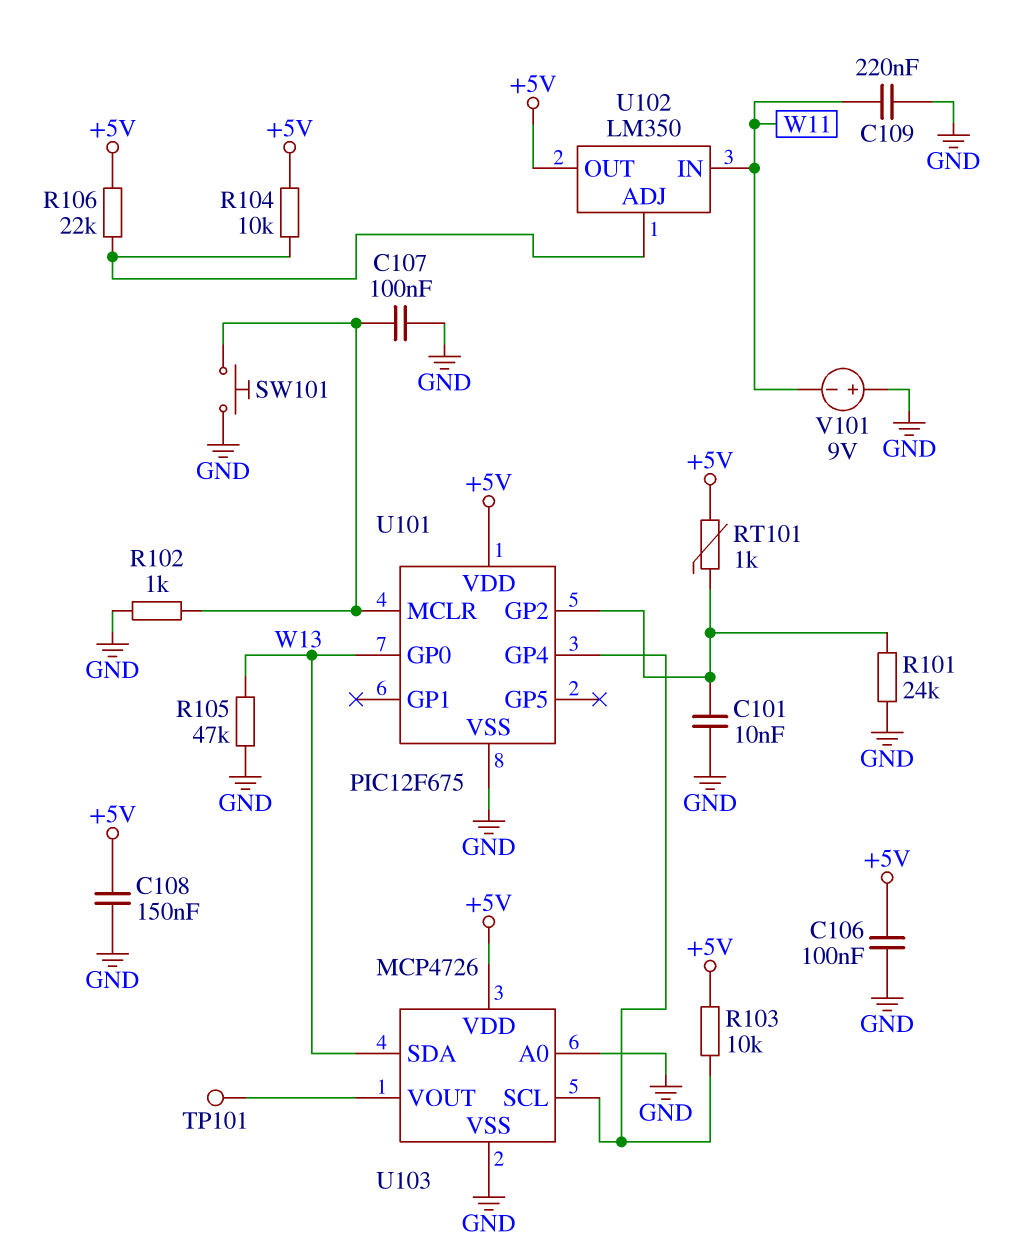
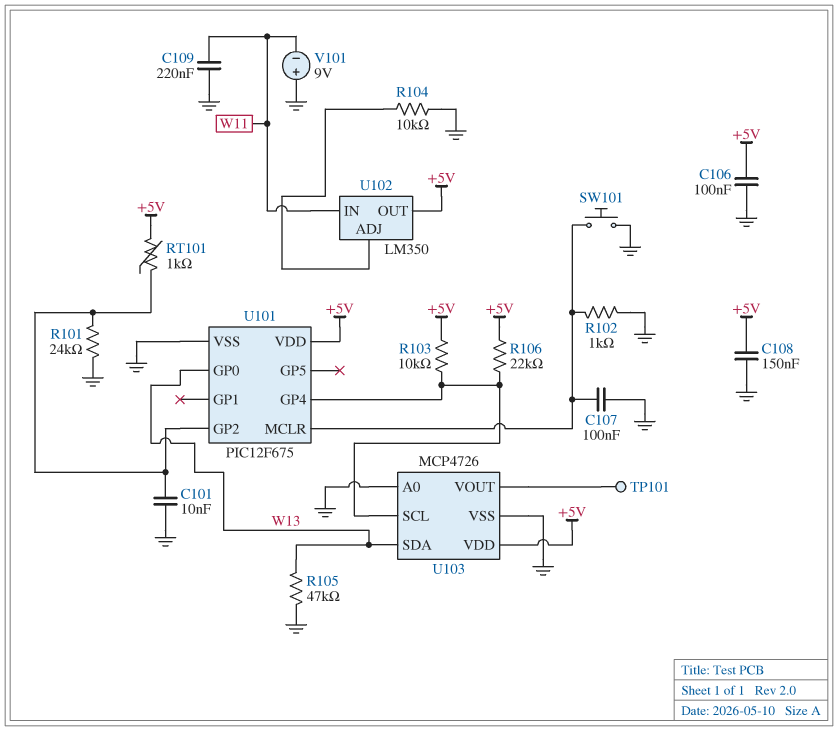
R104: 10k (+5V, U102/ADJ) -> 10k (GND, U102/ADJ)
R106: 22k (+5V, U102/ADJ) -> 22k (+5V, U101/GP4)

